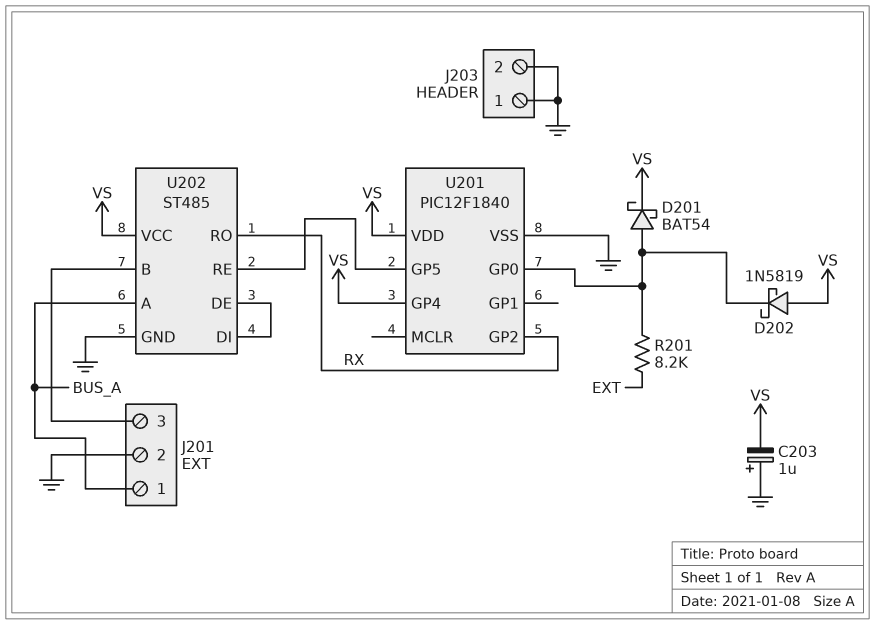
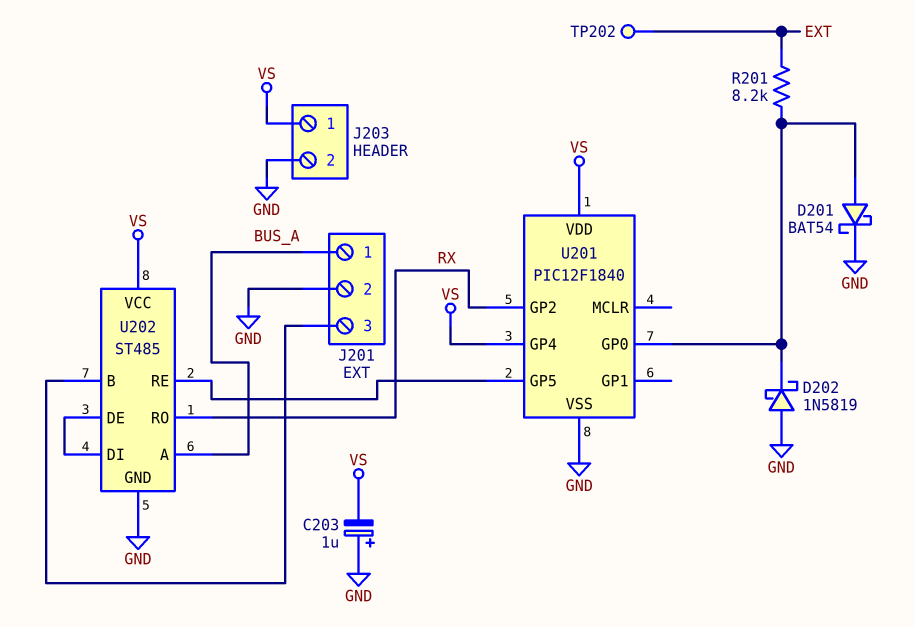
D201: schottky BAT54 (A U201/GP0, K VS) -> schottky BAT54 (A U201/GP0, K GND)
D202: schottky 1N5819 (A VS, K U201/GP0) -> schottky 1N5819 (A GND, K U201/GP0)
J203 pin 1: GND -> VS
TP202: none -> test point (EXT)

